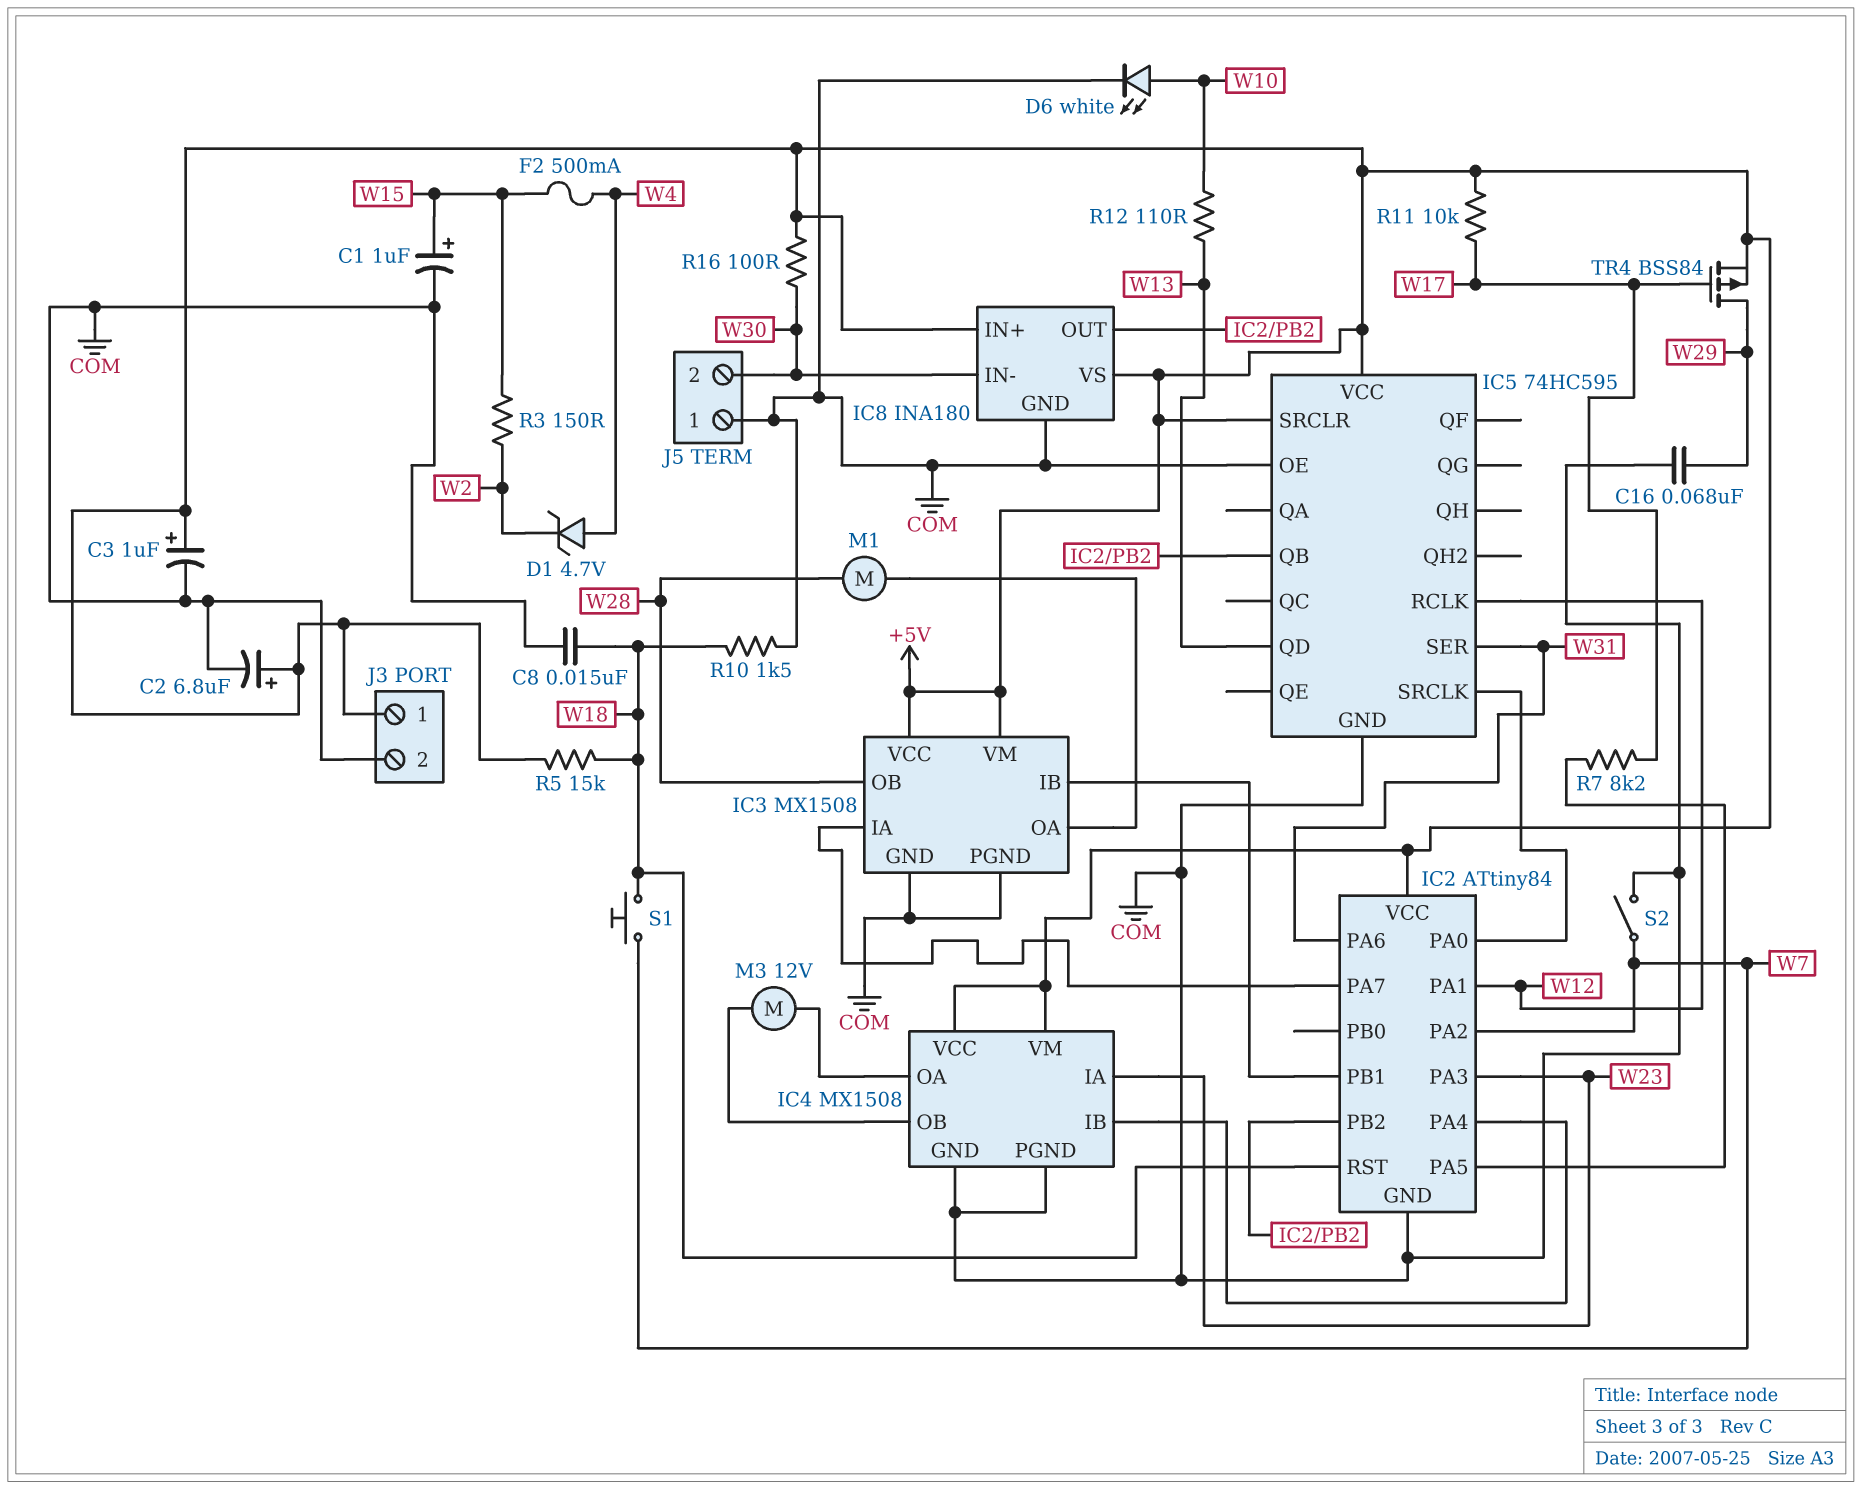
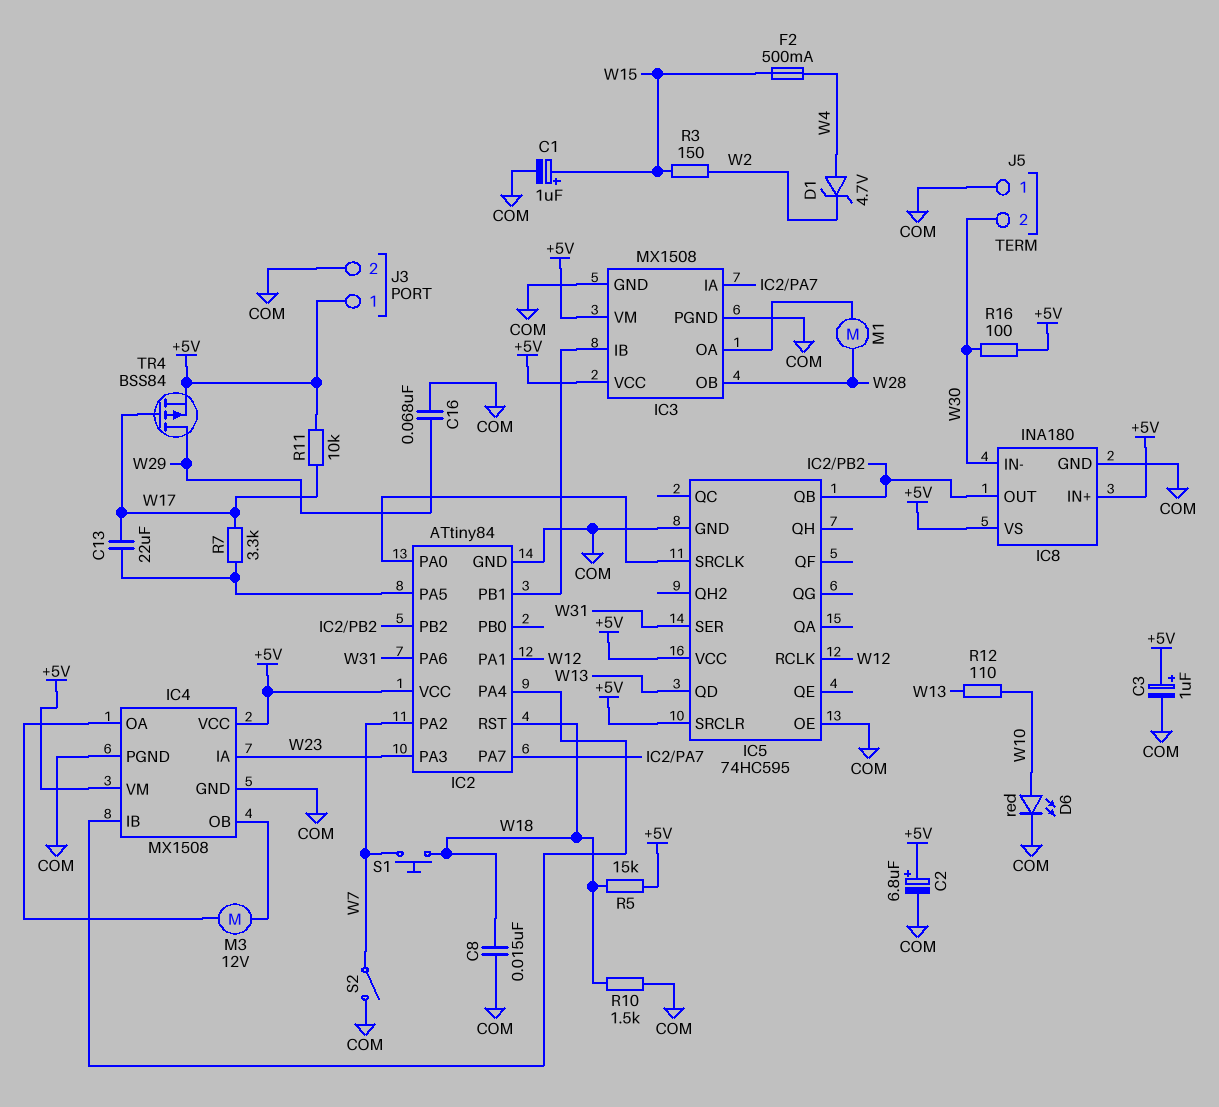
C13: none -> 22uF (IC2/PA5, W17)
D6: LED white (A W10, K COM) -> LED red (A W10, K COM)
R7: 8.2k (IC2/PA5, W17) -> 3.3k (IC2/PA5, W17)

